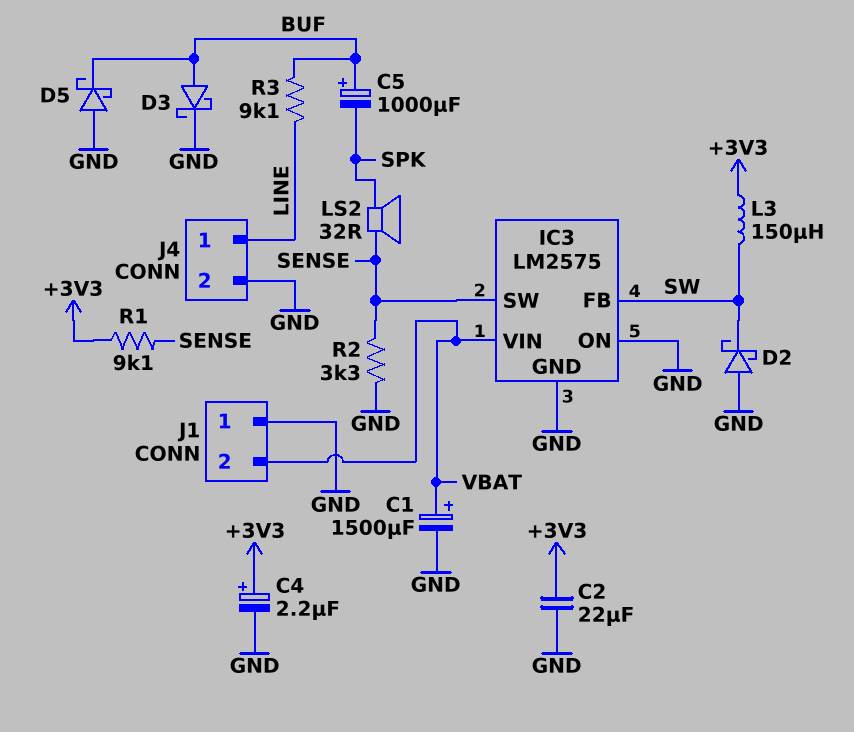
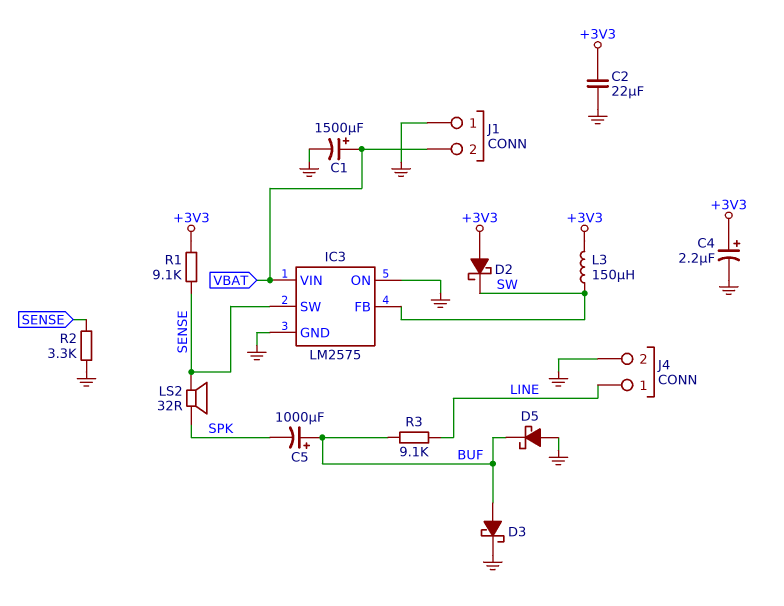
D2: schottky (A GND, K SW) -> schottky (A +3V3, K SW)

